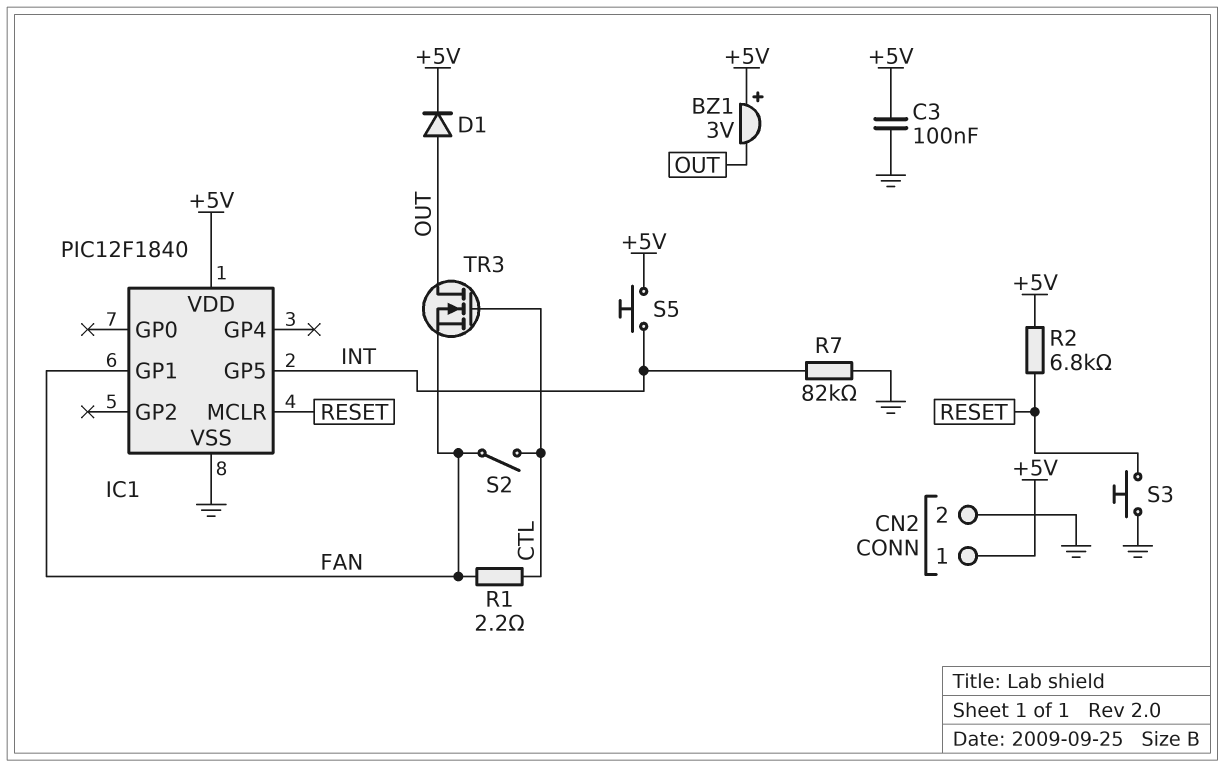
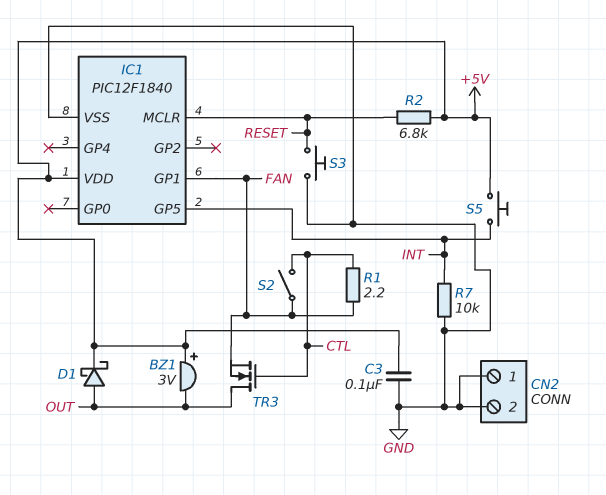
CN2 pin 1: +5V -> GND
D1: diode (A OUT, K +5V) -> schottky (A OUT, K +5V)
R7: 82k (GND, INT) -> 10k (GND, INT)

